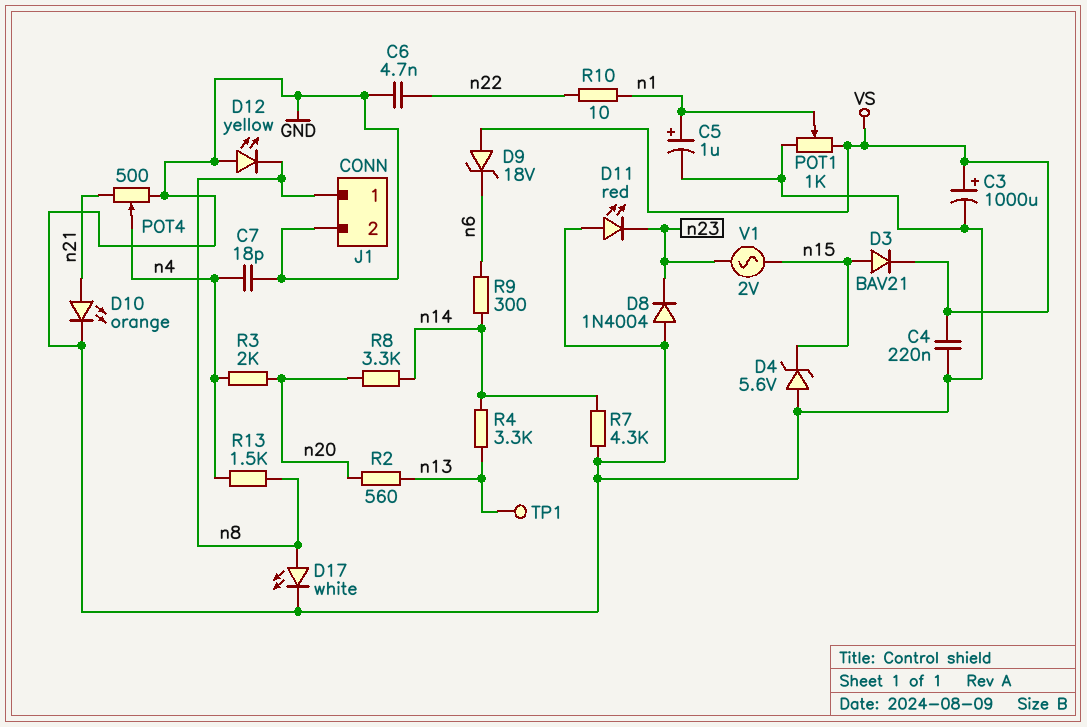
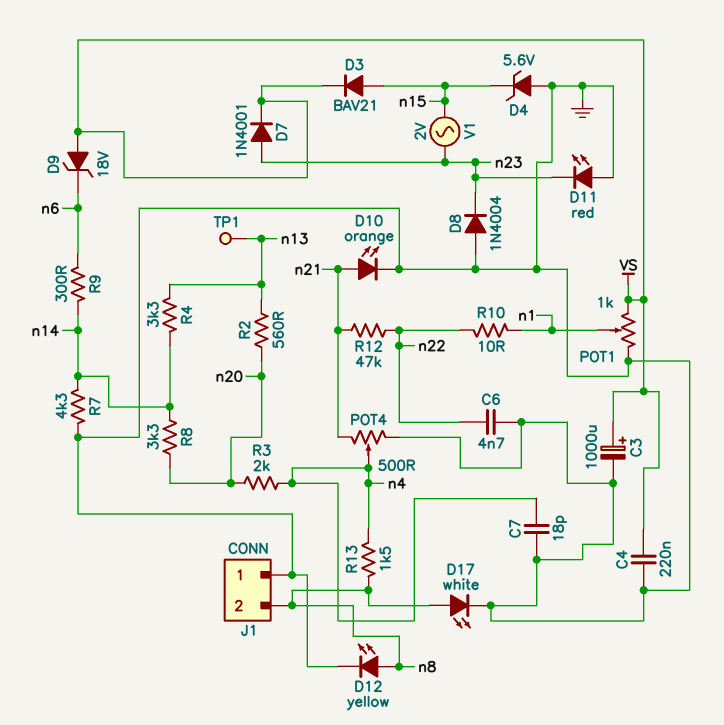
C5: 1uF (plus n1, minus GND) -> none
D7: none -> diode 1N4001 (A n23, K VS)
D12: LED yellow (A GND, K n8) -> LED yellow (A n8, K GND)
J1 pin 1: n8 -> GND
J1 pin 2: GND -> n8
R12: none -> 47k (n21, n22)

